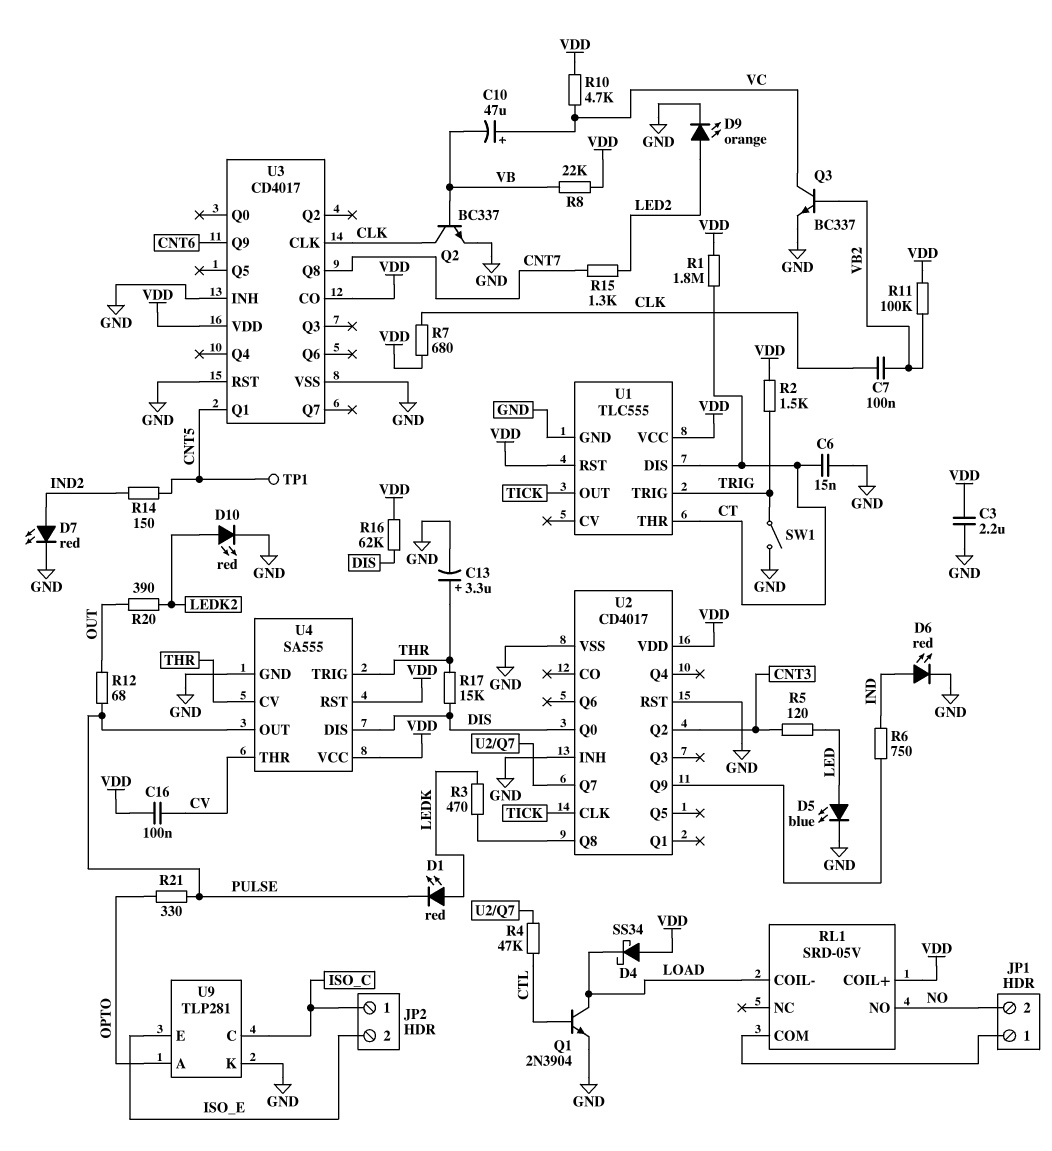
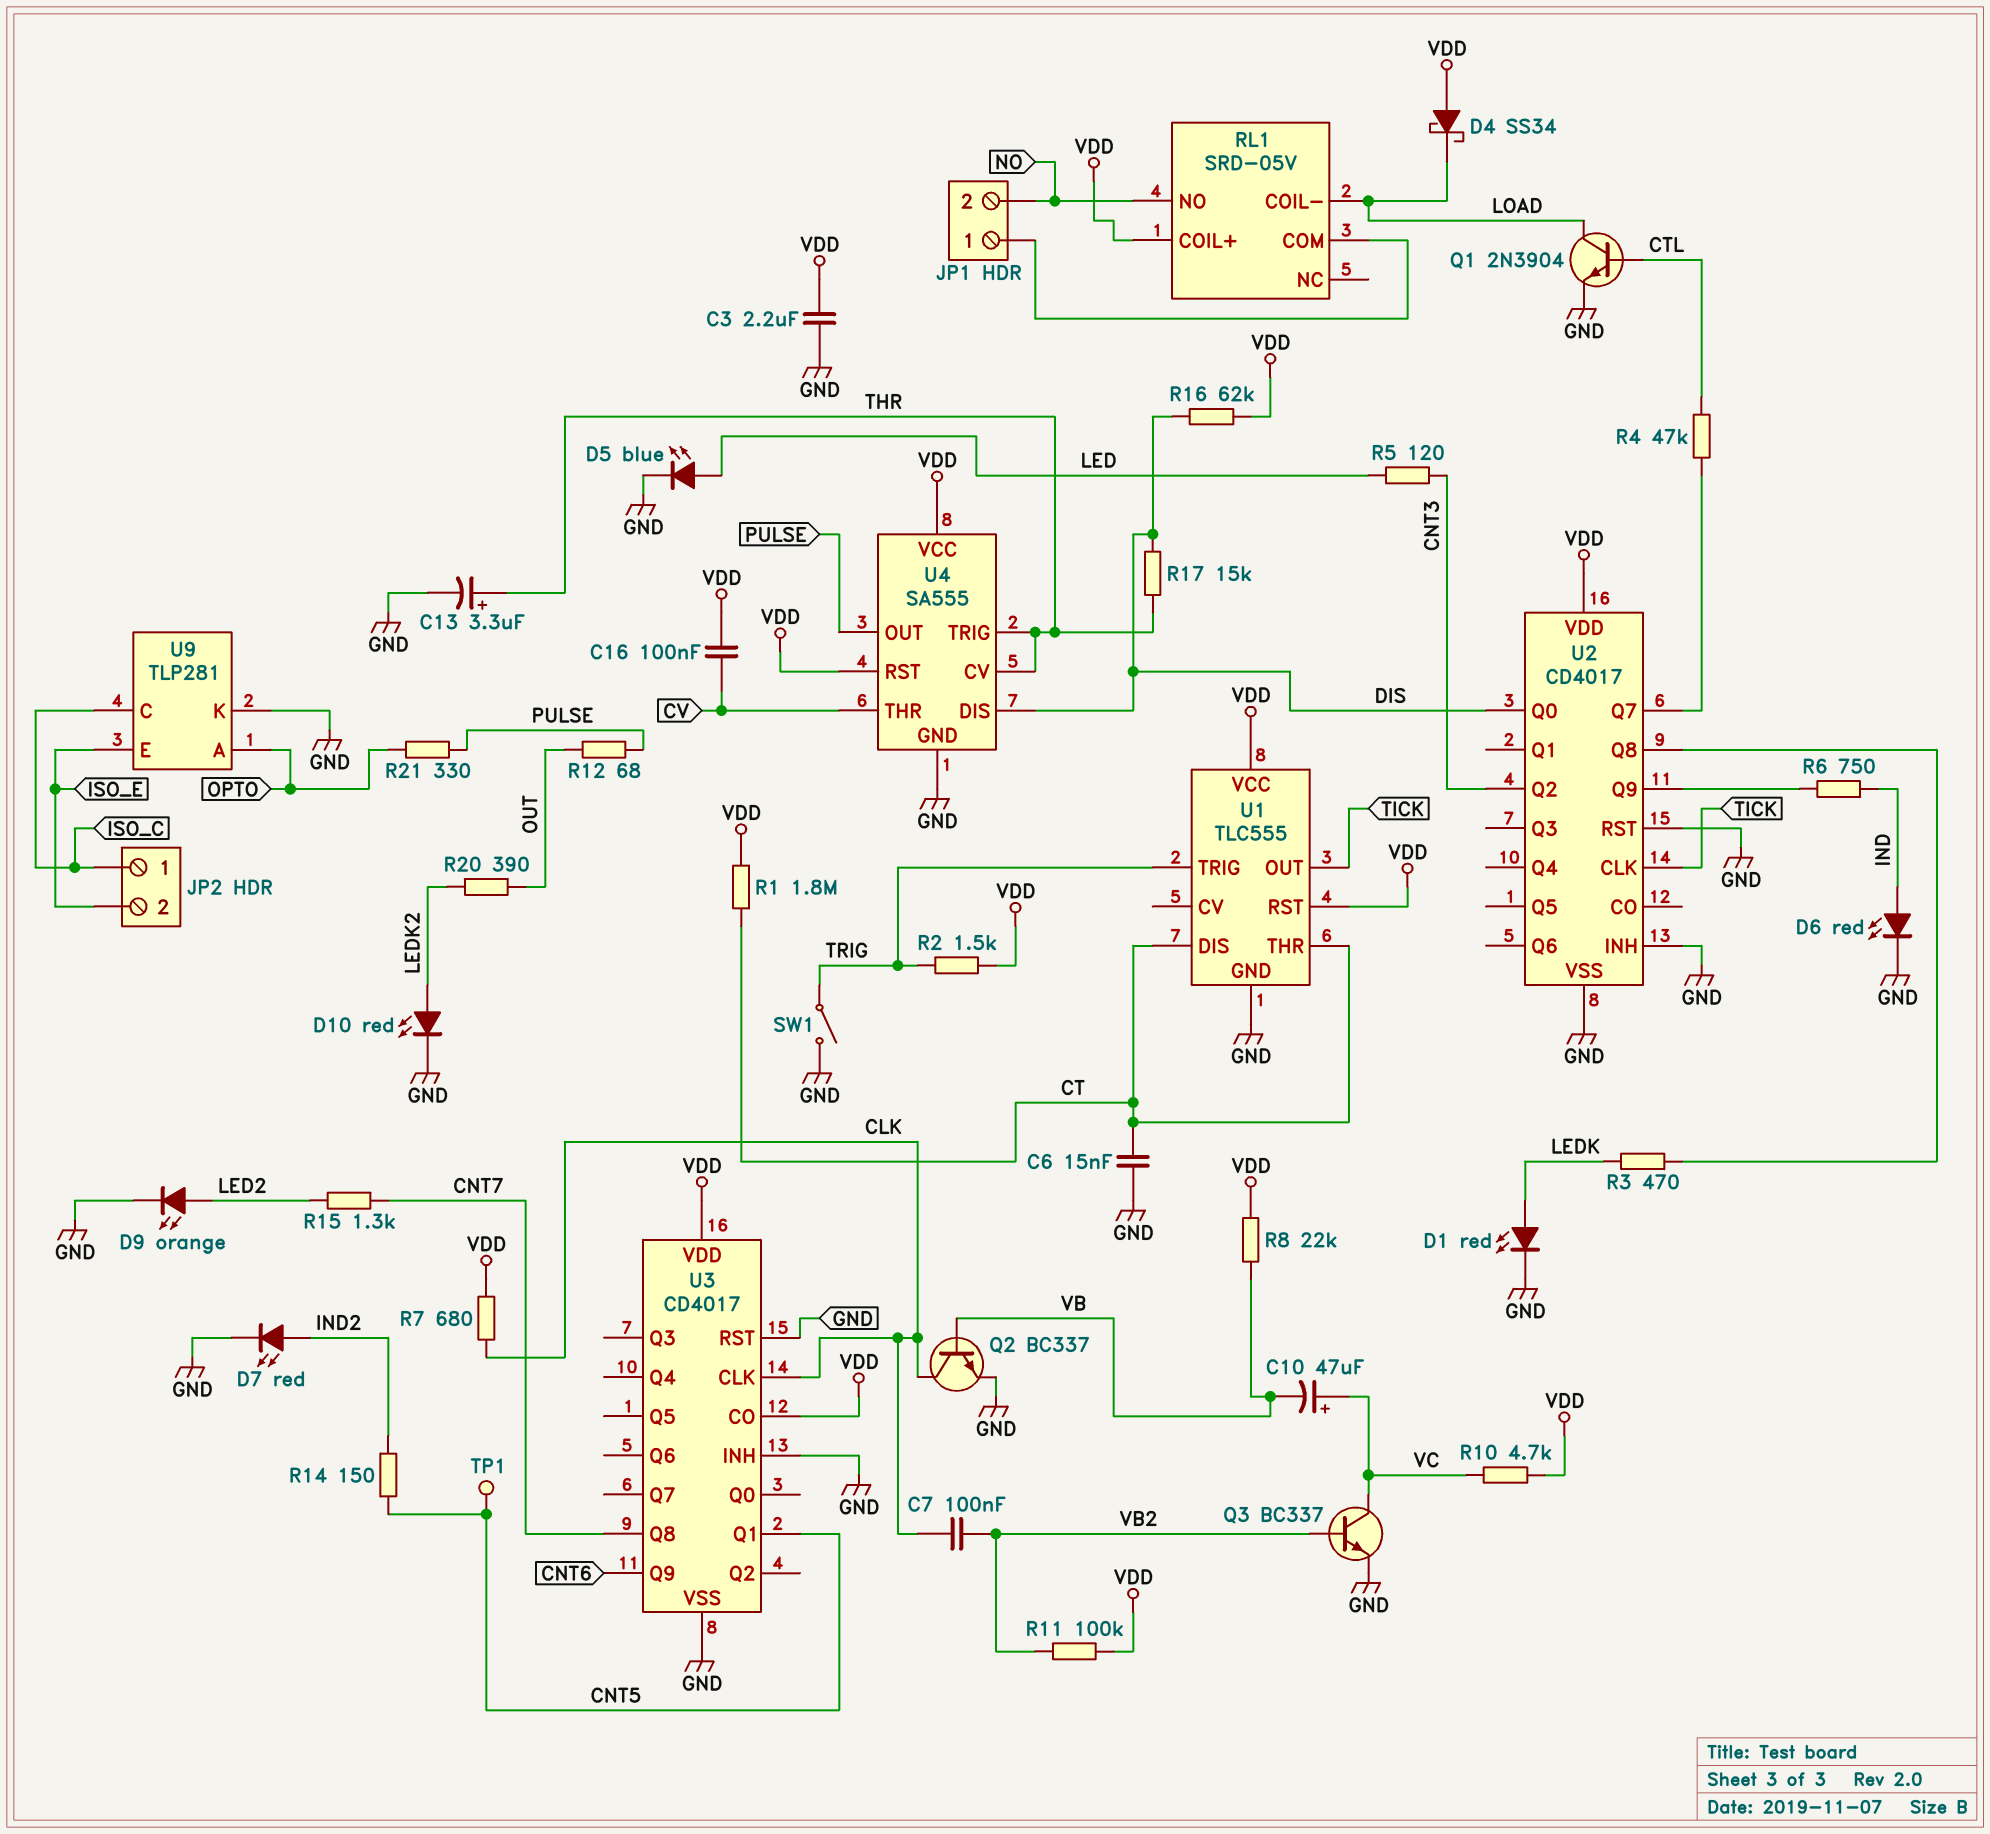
D1: LED red (A LEDK, K PULSE) -> LED red (A LEDK, K GND)

